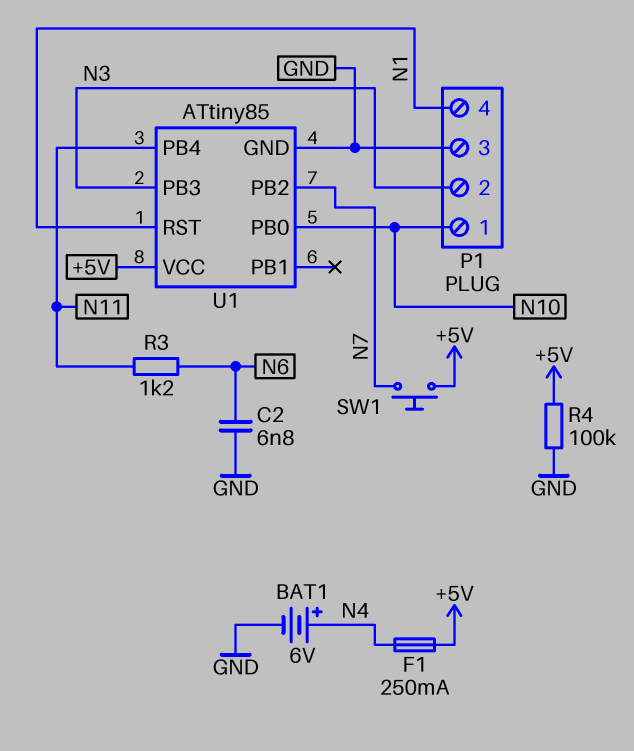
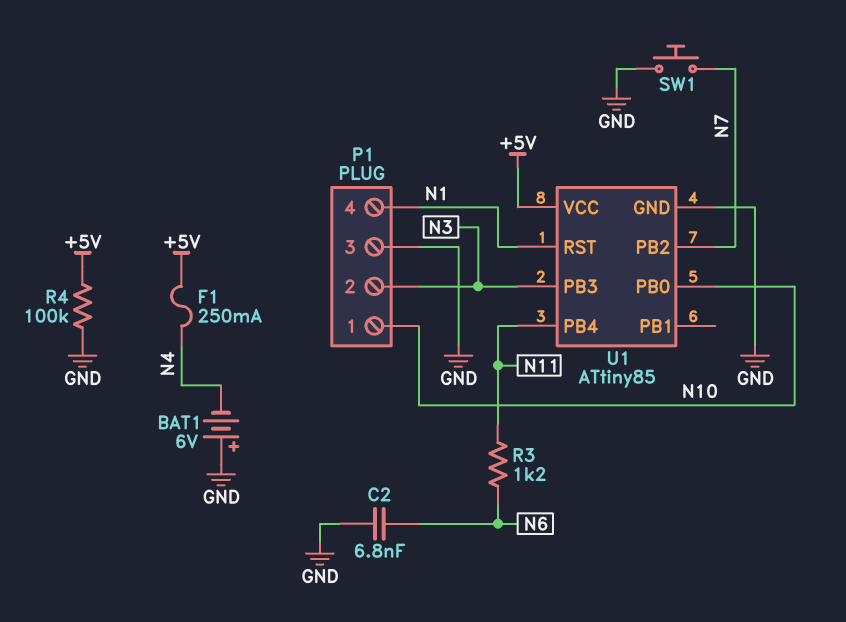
BAT1: 6V (plus N4, minus GND) -> 6V (plus GND, minus N4)
SW1: button (+5V, N7) -> button (GND, N7)

